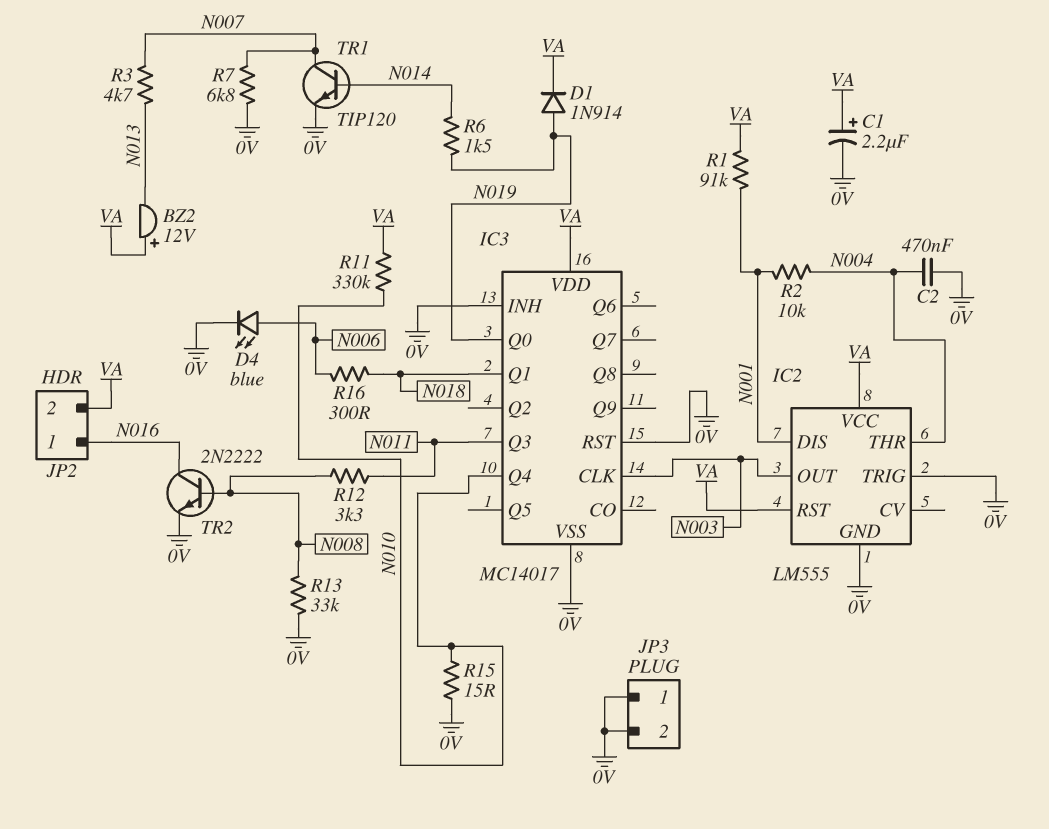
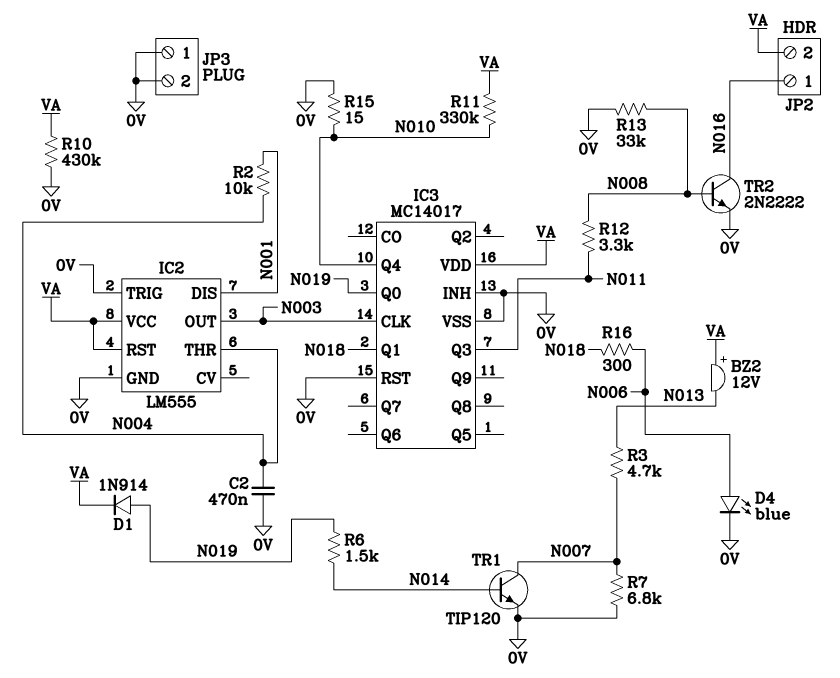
C1: 2.2uF (plus VA, minus 0V) -> none
R1: 91k (N001, VA) -> none
R10: none -> 430k (0V, VA)

